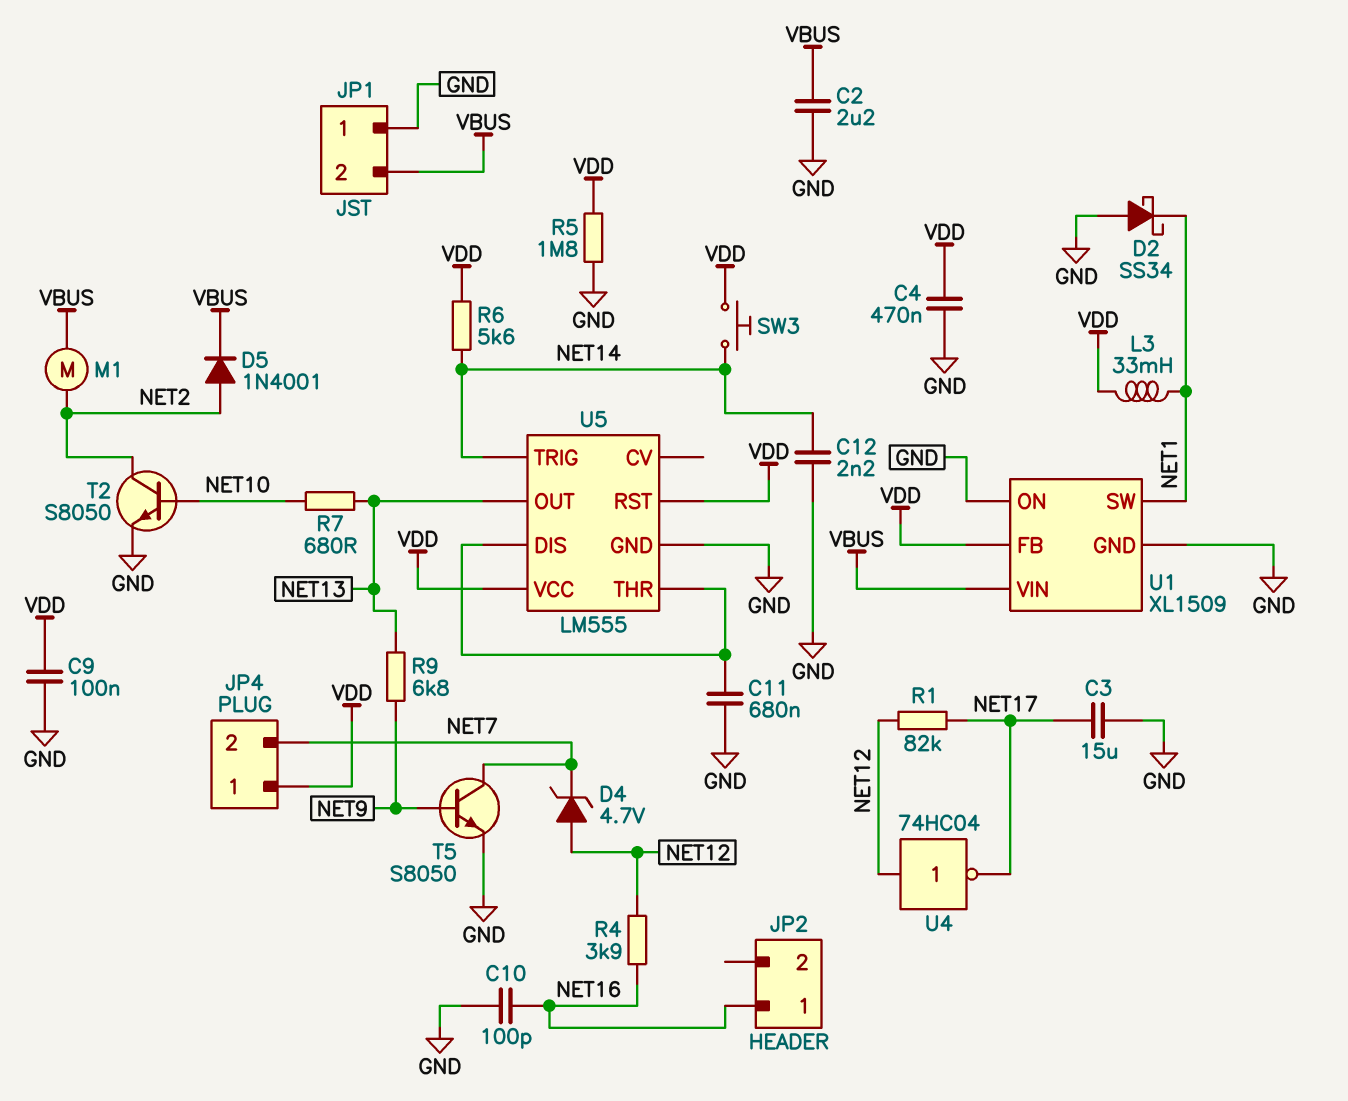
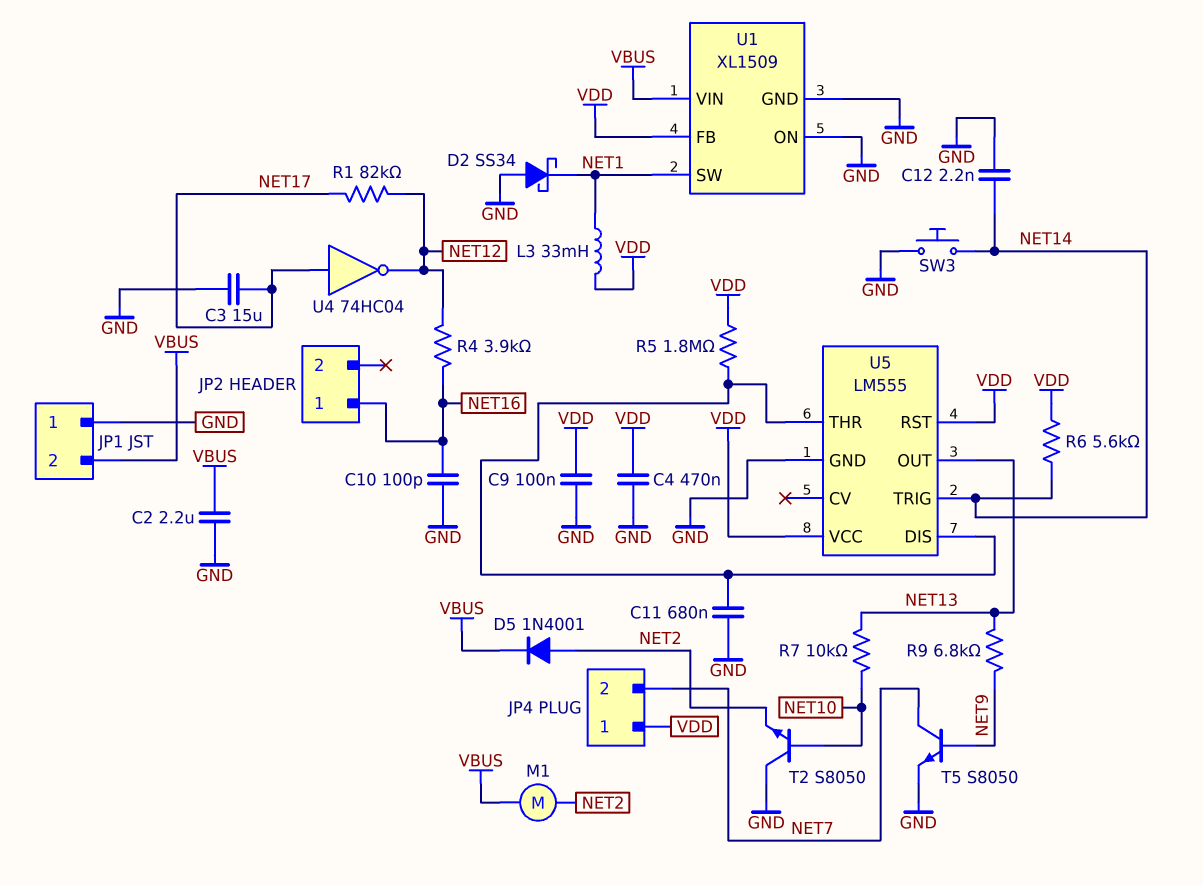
D4: zener 4.7V (A NET12, K NET7) -> none
R5: 1.8M (GND, VDD) -> 1.8M (U5/DIS, VDD)
R7: 680 (NET10, NET13) -> 10k (NET10, NET13)
SW3: button (NET14, VDD) -> button (GND, NET14)
T2: NPN S8050 (B NET10, C NET2, E GND) -> NPN S8050 (B NET10, C GND, E NET2)
U4: NOT 74HC04 (in NET12, out NET17) -> NOT 74HC04 (in NET17, out NET12)

